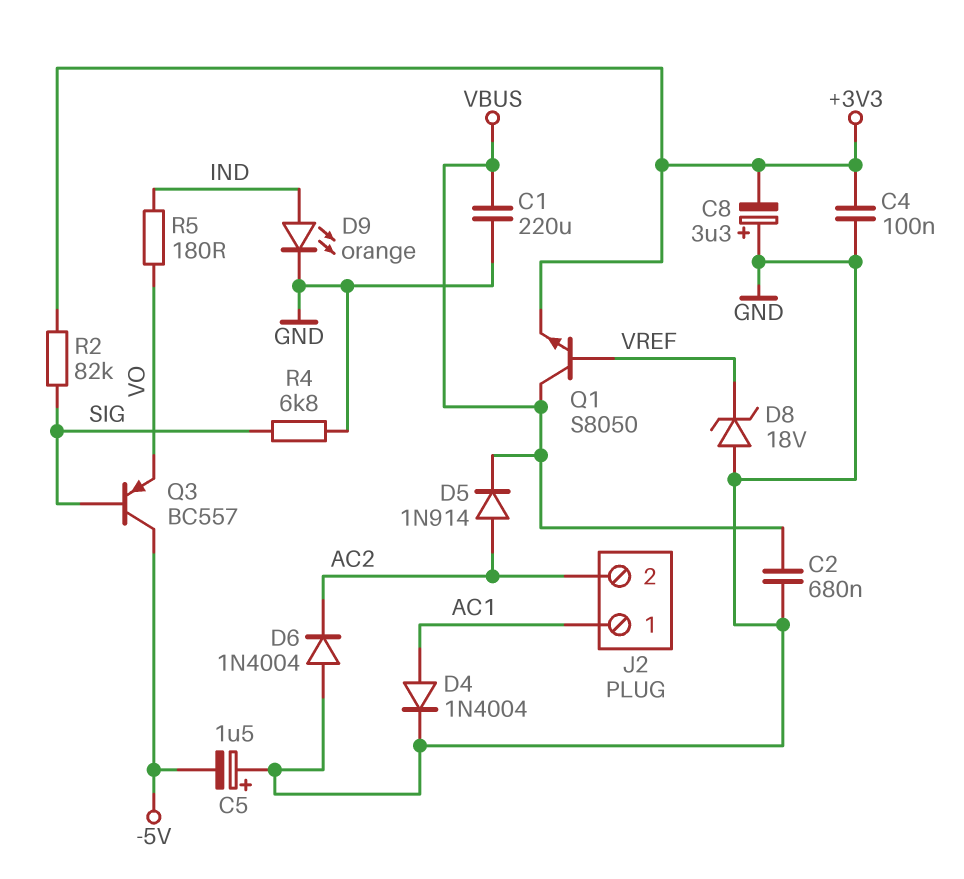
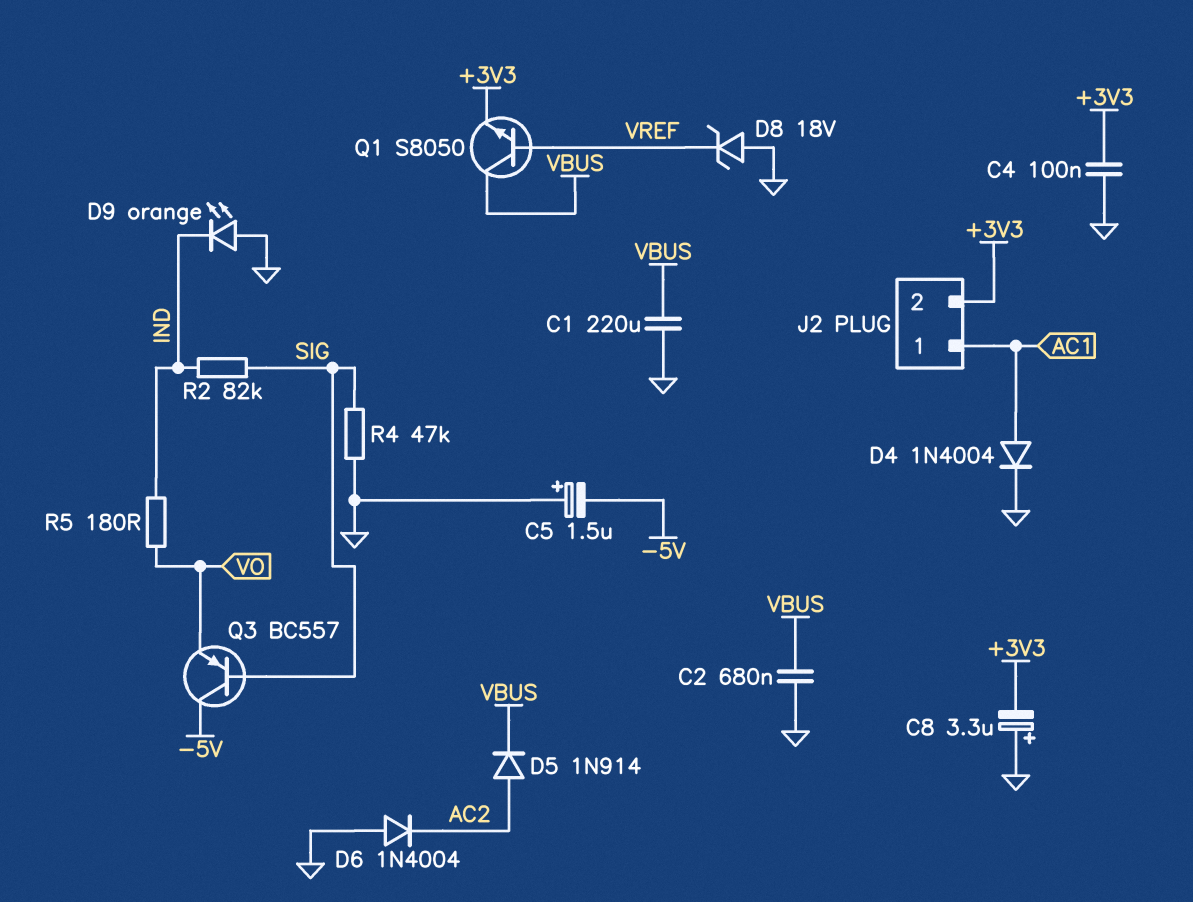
D9: LED orange (A IND, K GND) -> LED orange (A GND, K IND)
J2 pin 2: AC2 -> +3V3
R2: 82k (+3V3, SIG) -> 82k (IND, SIG)
R4: 6.8k (GND, SIG) -> 47k (GND, SIG)

